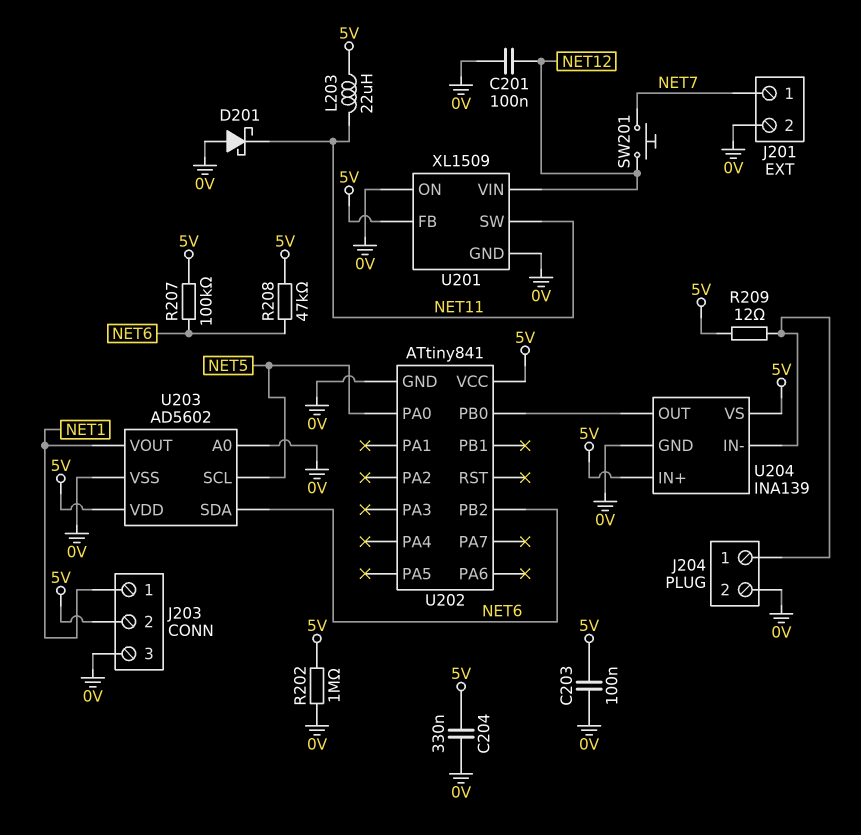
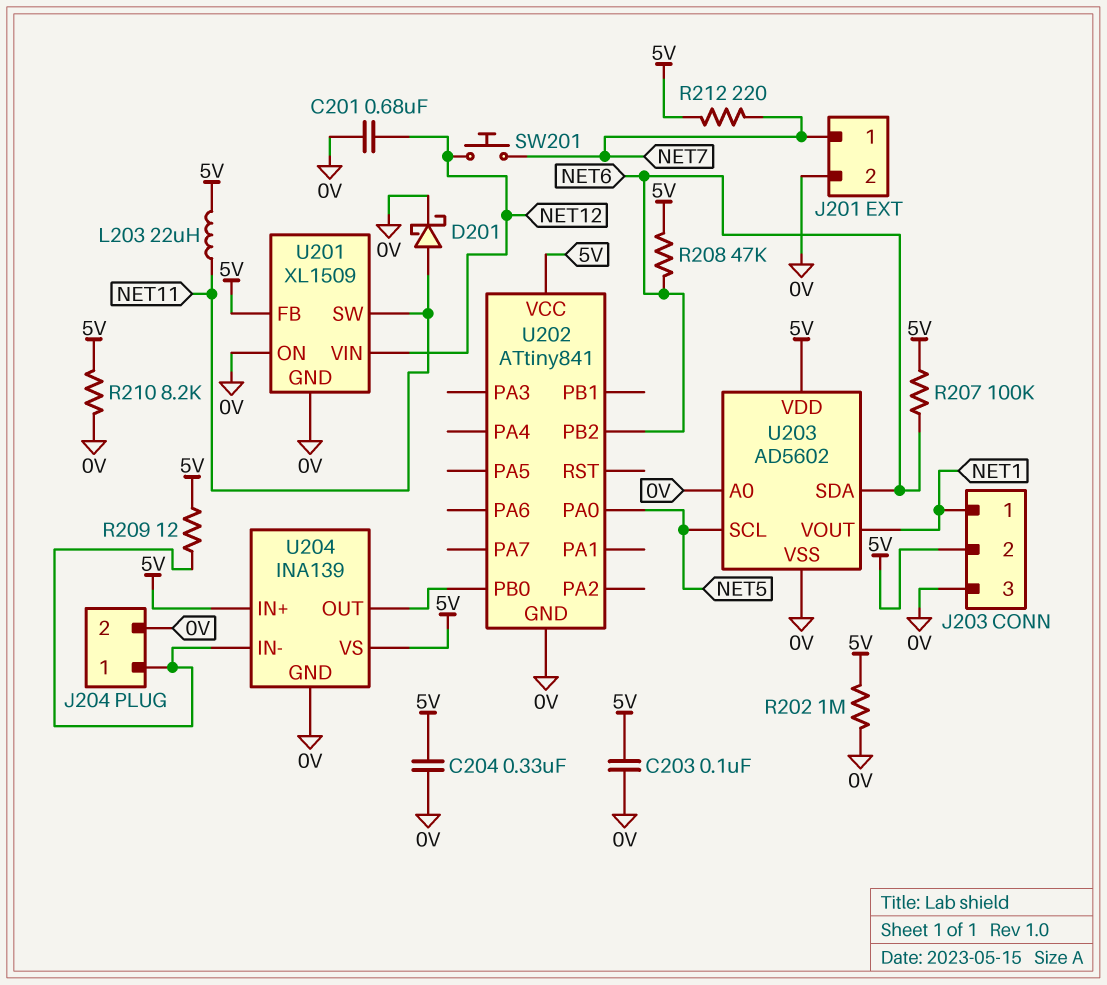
C201: 100nF (0V, NET12) -> 680nF (0V, NET12)
D201: schottky (A 0V, K NET11) -> schottky (A NET11, K 0V)
R210: none -> 8.2k (0V, 5V)
R212: none -> 220 (5V, NET7)

